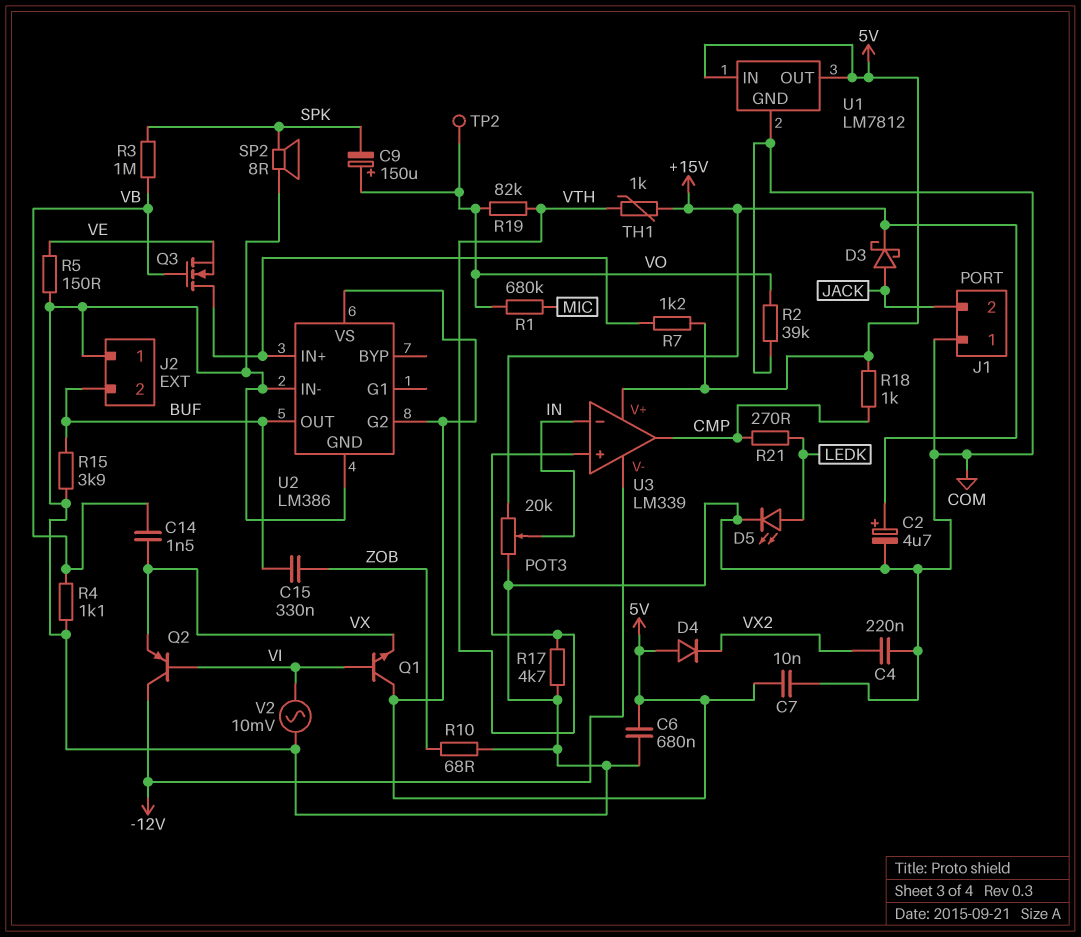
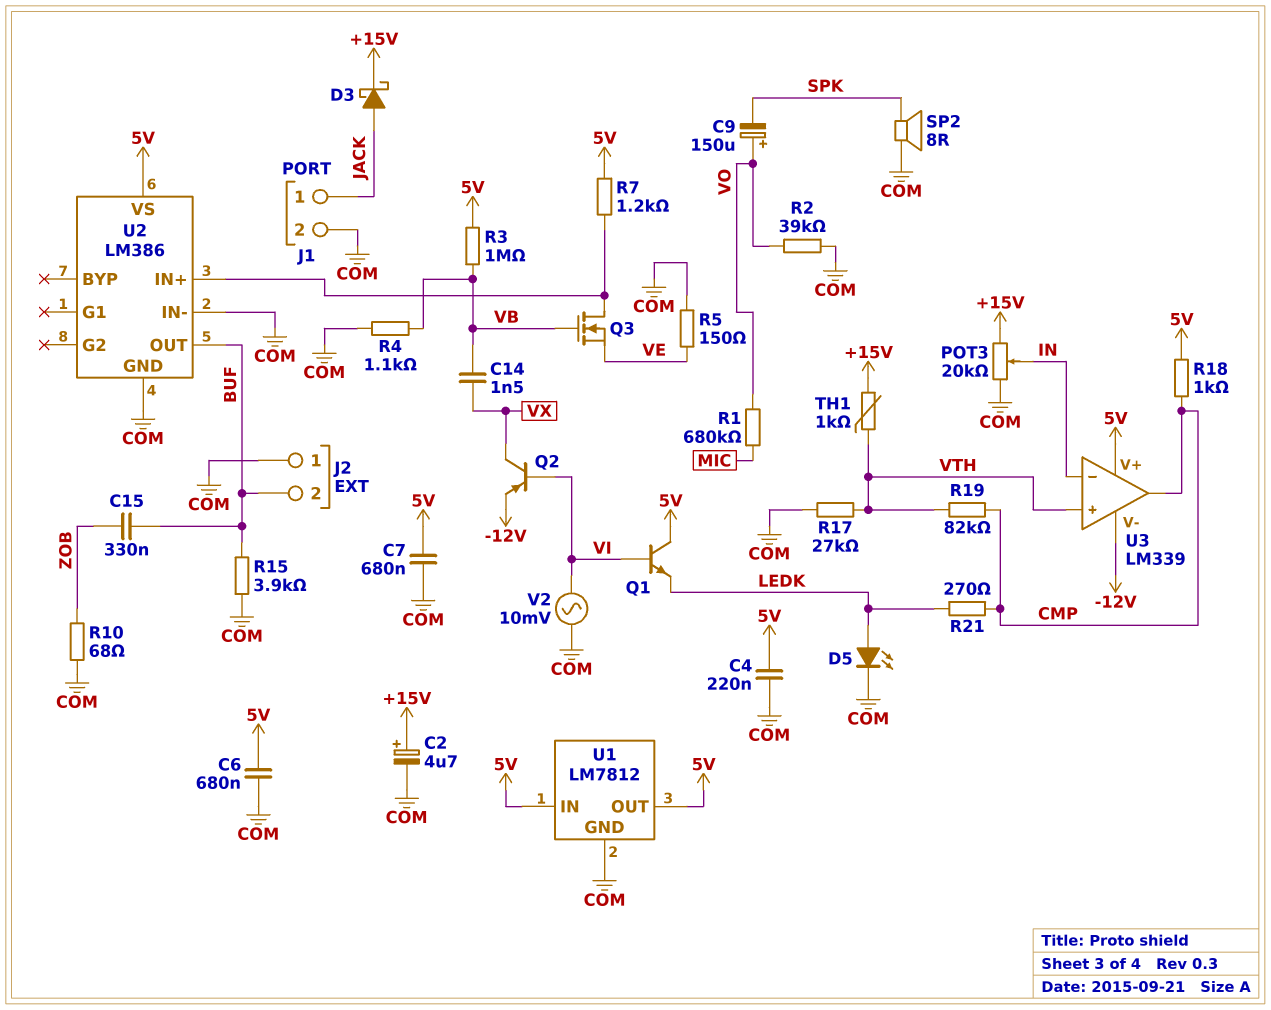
C4: 220nF (COM, VX2) -> 220nF (5V, COM)
C7: 10nF (5V, COM) -> 680nF (5V, COM)
D4: diode (A 5V, K VX2) -> none
J1 pin 1: COM -> JACK
J1 pin 2: JACK -> COM
Q1: NPN (B VI, C 5V, E VX) -> NPN (B VI, C 5V, E LEDK)
Q2: PNP (B VI, C -12V, E VX) -> PNP (B VI, C VX, E -12V)
R3: 1M (SPK, VB) -> 1M (5V, VB)
R17: 4.7k (COM, VTH) -> 27k (COM, VTH)
R19: 82k (VO, VTH) -> 82k (CMP, VTH)
TP2: test point (VO) -> none
U2 pin G2: 5V -> none

